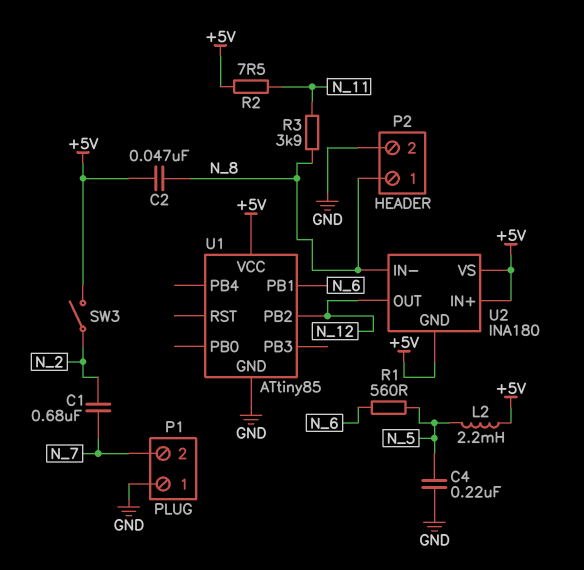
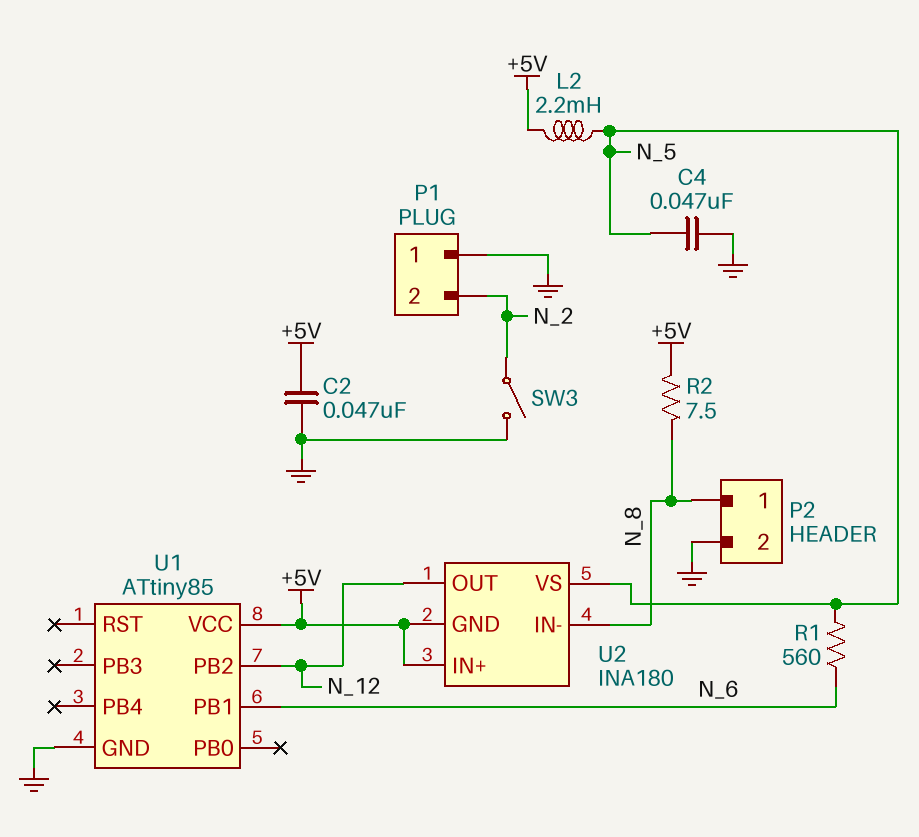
C1: 680nF (N_2, N_7) -> none
C2: 47nF (+5V, N_8) -> 47nF (+5V, GND)
C4: 220nF (GND, N_5) -> 47nF (GND, N_5)
P1 pin 2: N_7 -> N_2
R2: 7.5 (+5V, N_11) -> 7.5 (+5V, N_8)
R3: 3.9k (N_8, N_11) -> none
SW3: switch (+5V, N_2) -> switch (GND, N_2)
U2 pin VS: +5V -> N_5

